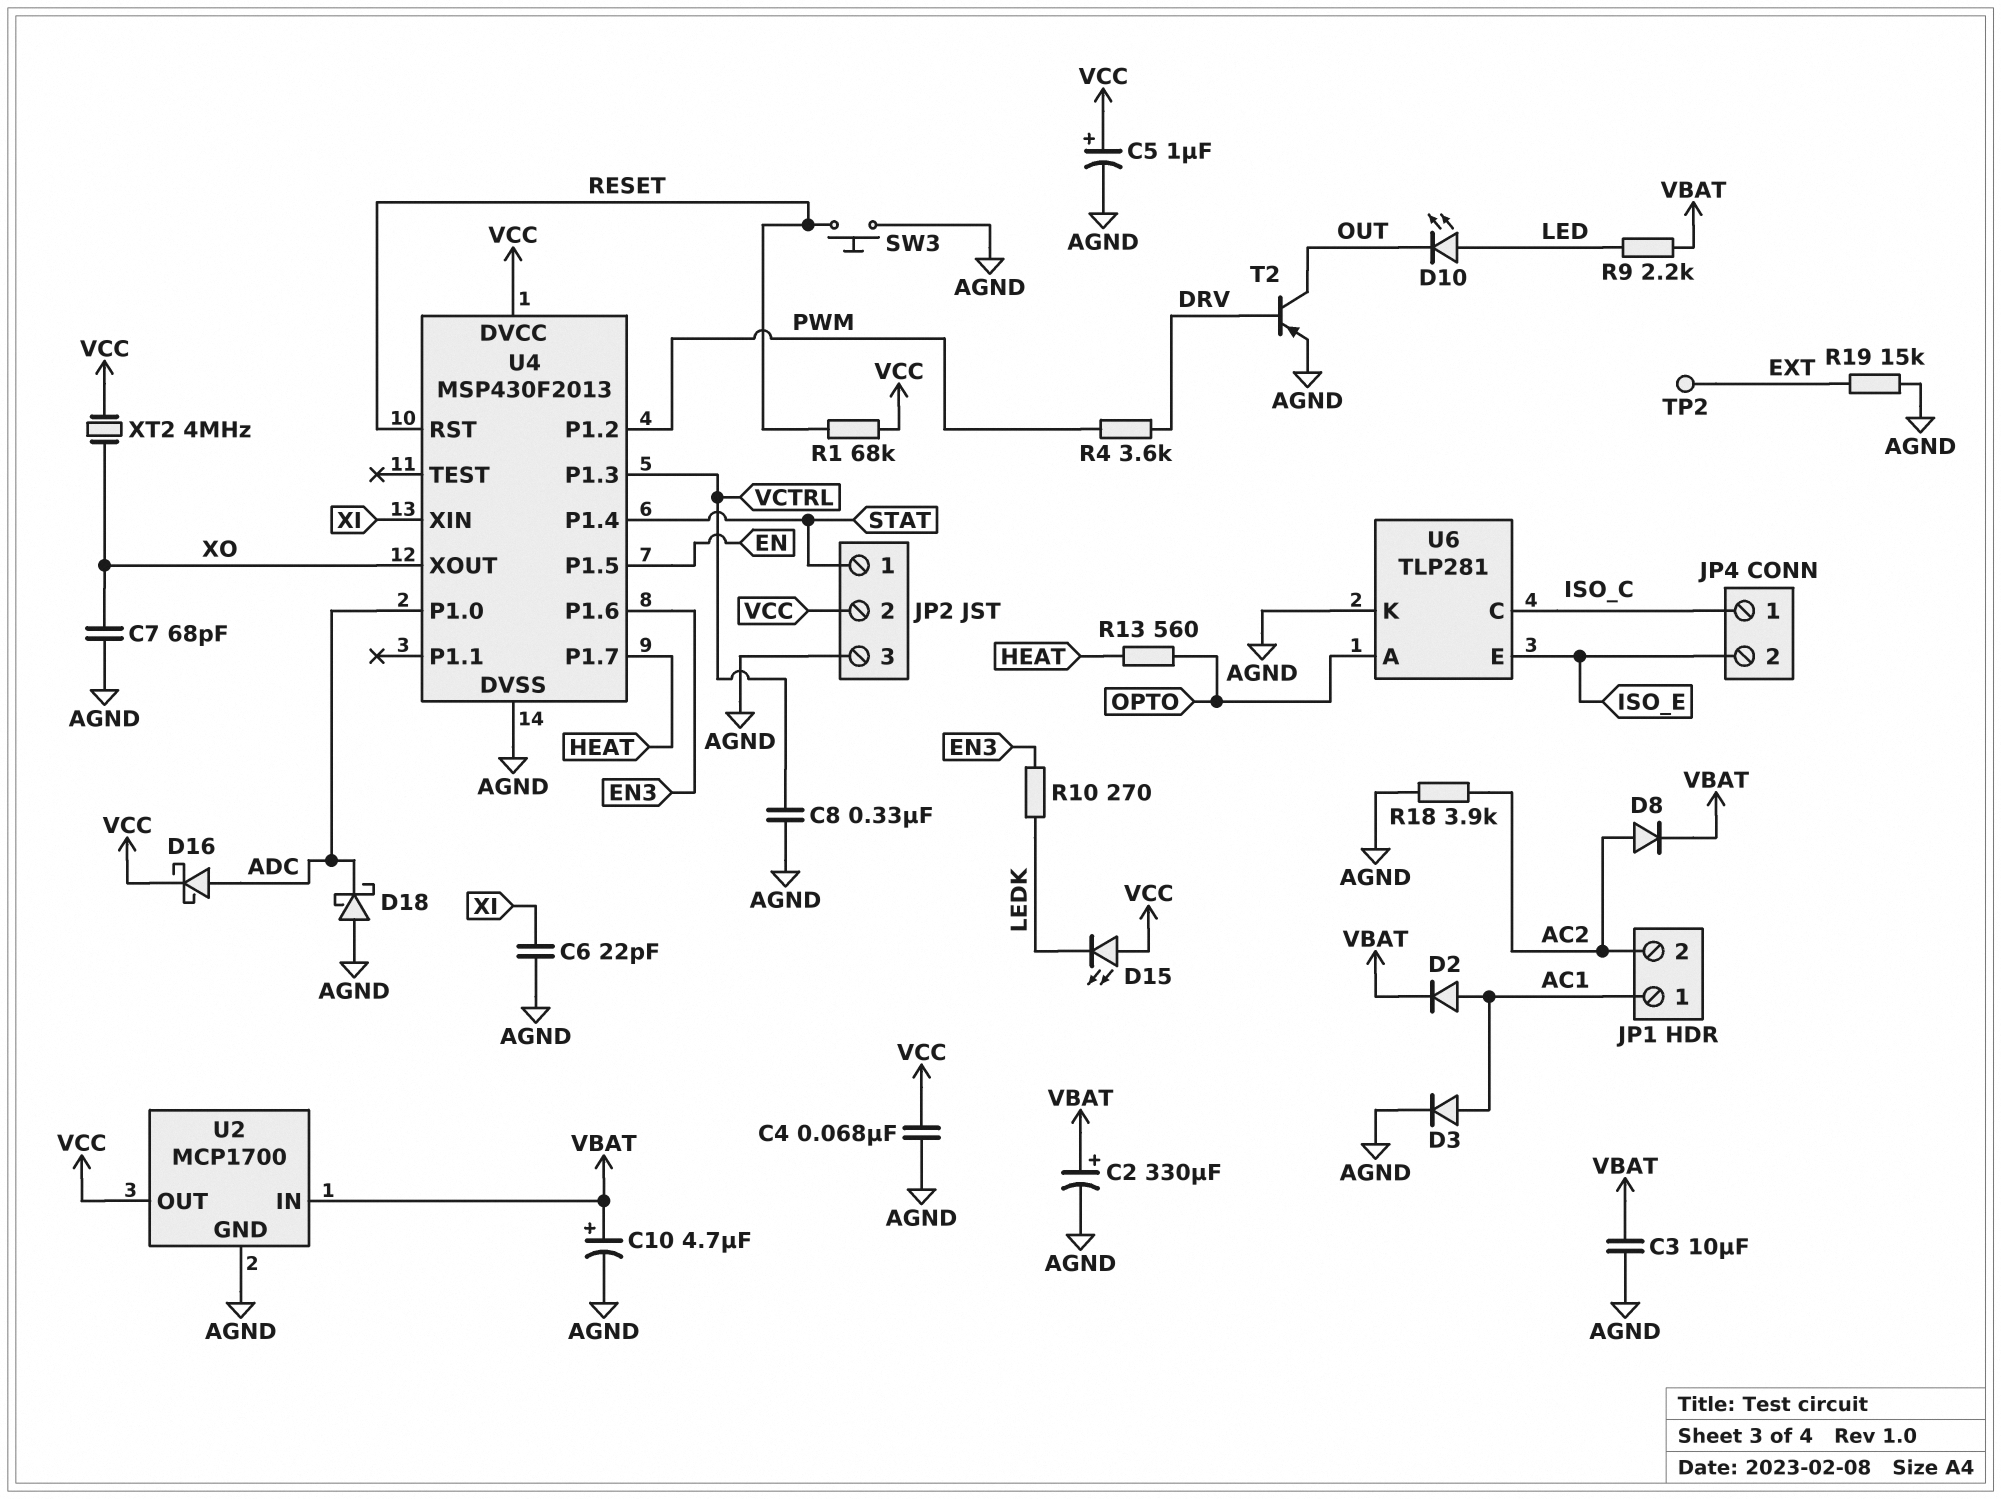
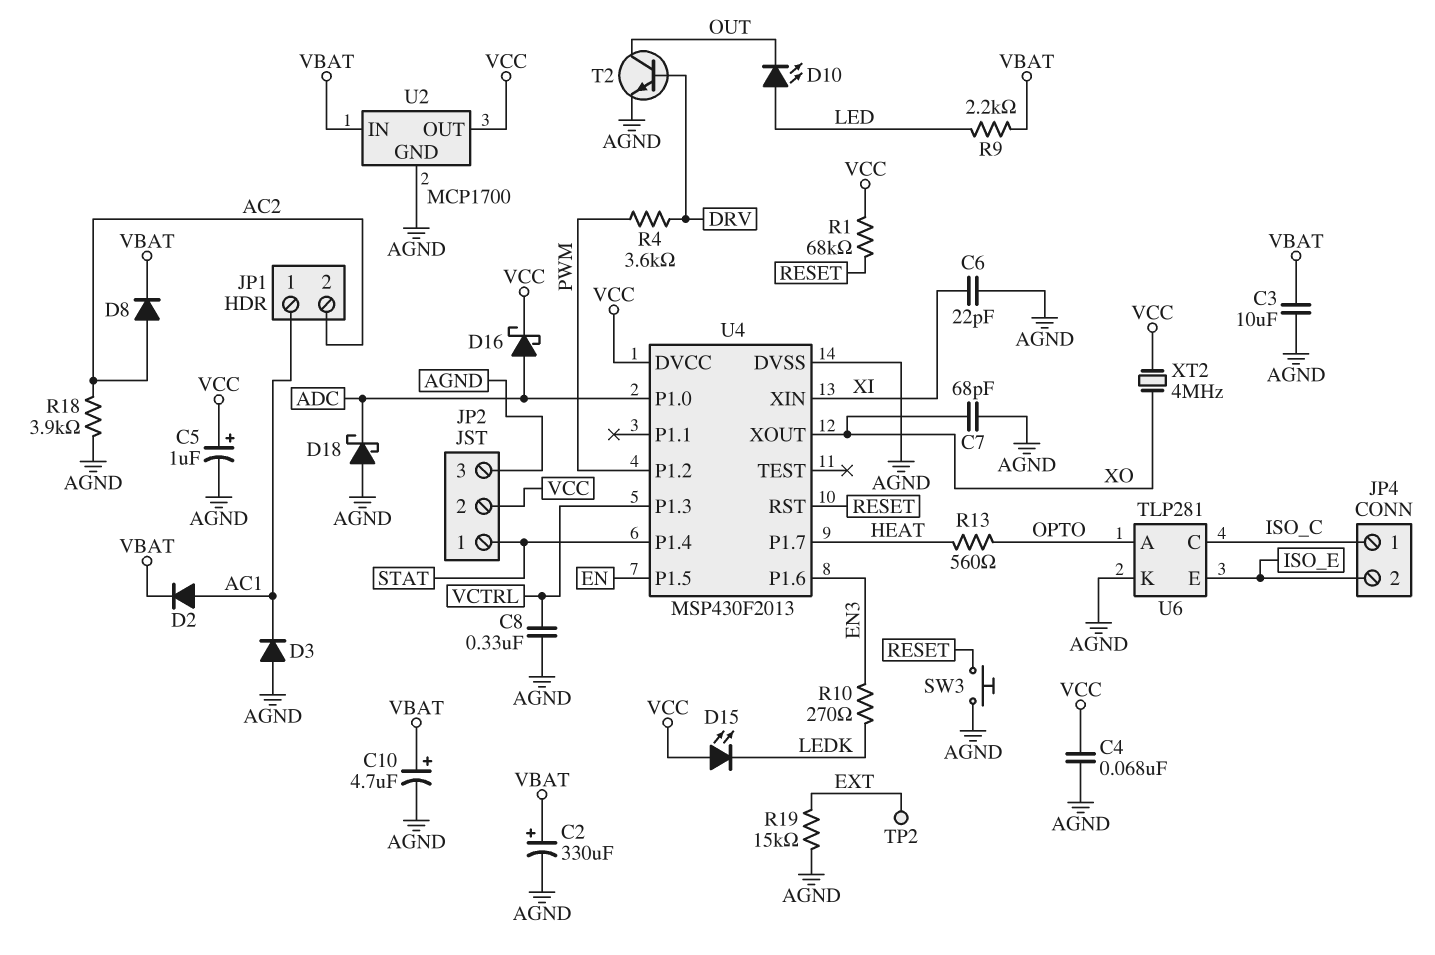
D3: diode (A AC1, K AGND) -> diode (A AGND, K AC1)
T2: PNP (B DRV, C OUT, E AGND) -> NPN (B DRV, C OUT, E AGND)

